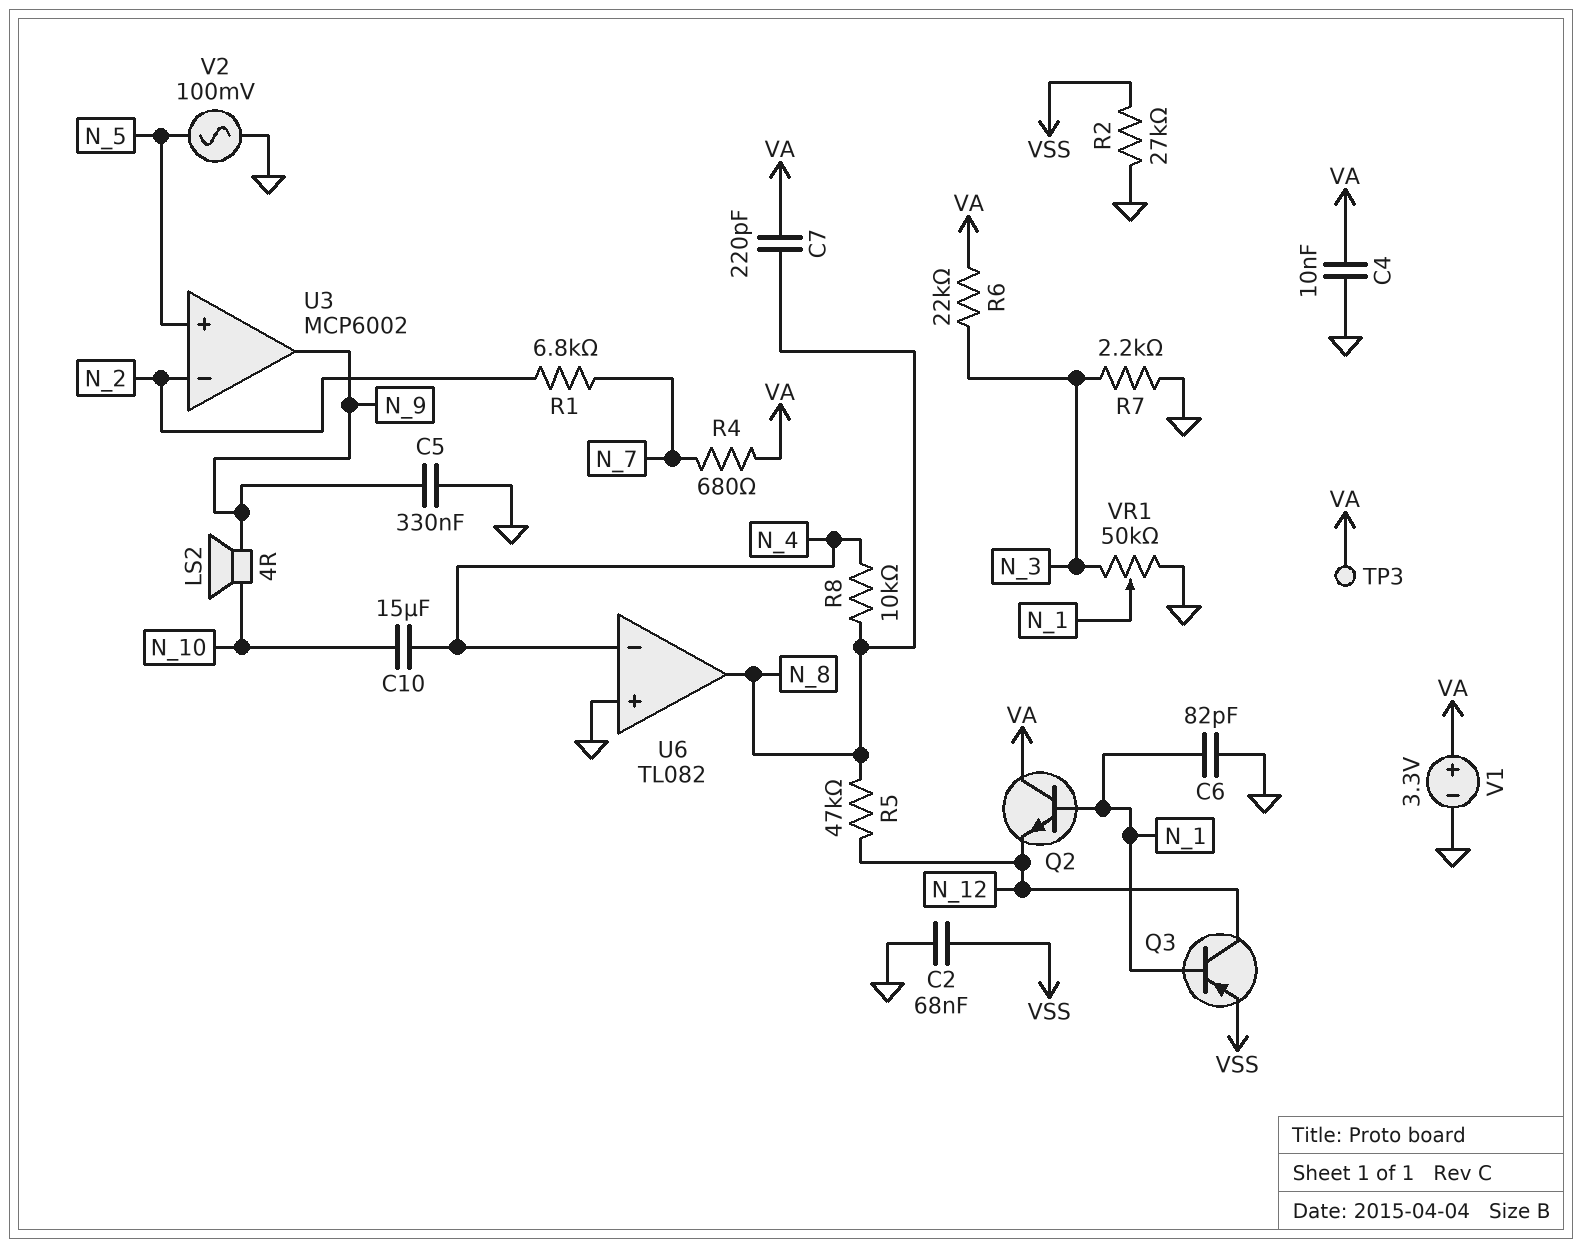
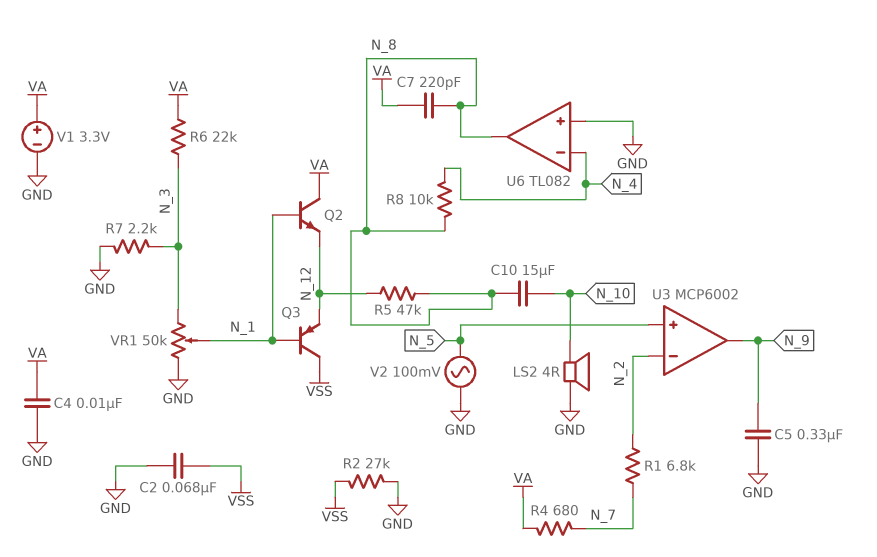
C6: 82pF (GND, N_1) -> none
C10: 15uF (N_4, N_10) -> 15uF (N_8, N_10)
LS2: speaker 4R (N_9, N_10) -> speaker 4R (GND, N_10)
Q3: PNP (B N_1, C N_12, E VSS) -> PNP (B N_1, C VSS, E N_12)
TP3: test point (VA) -> none

